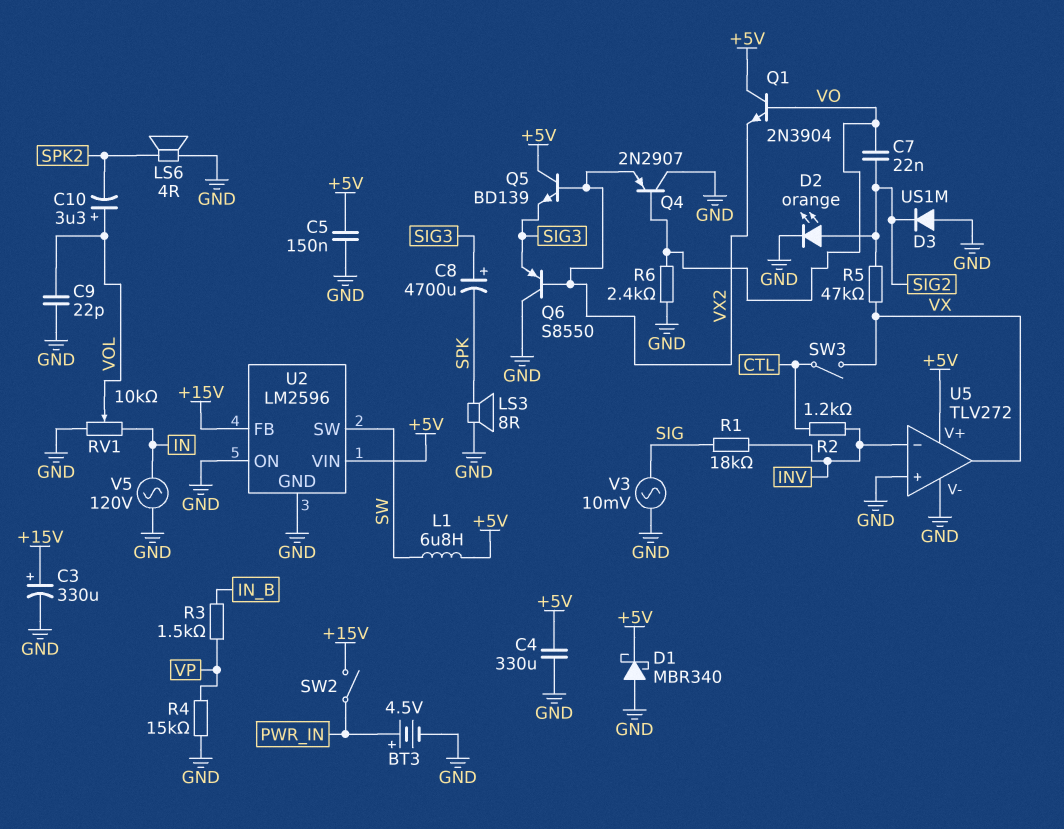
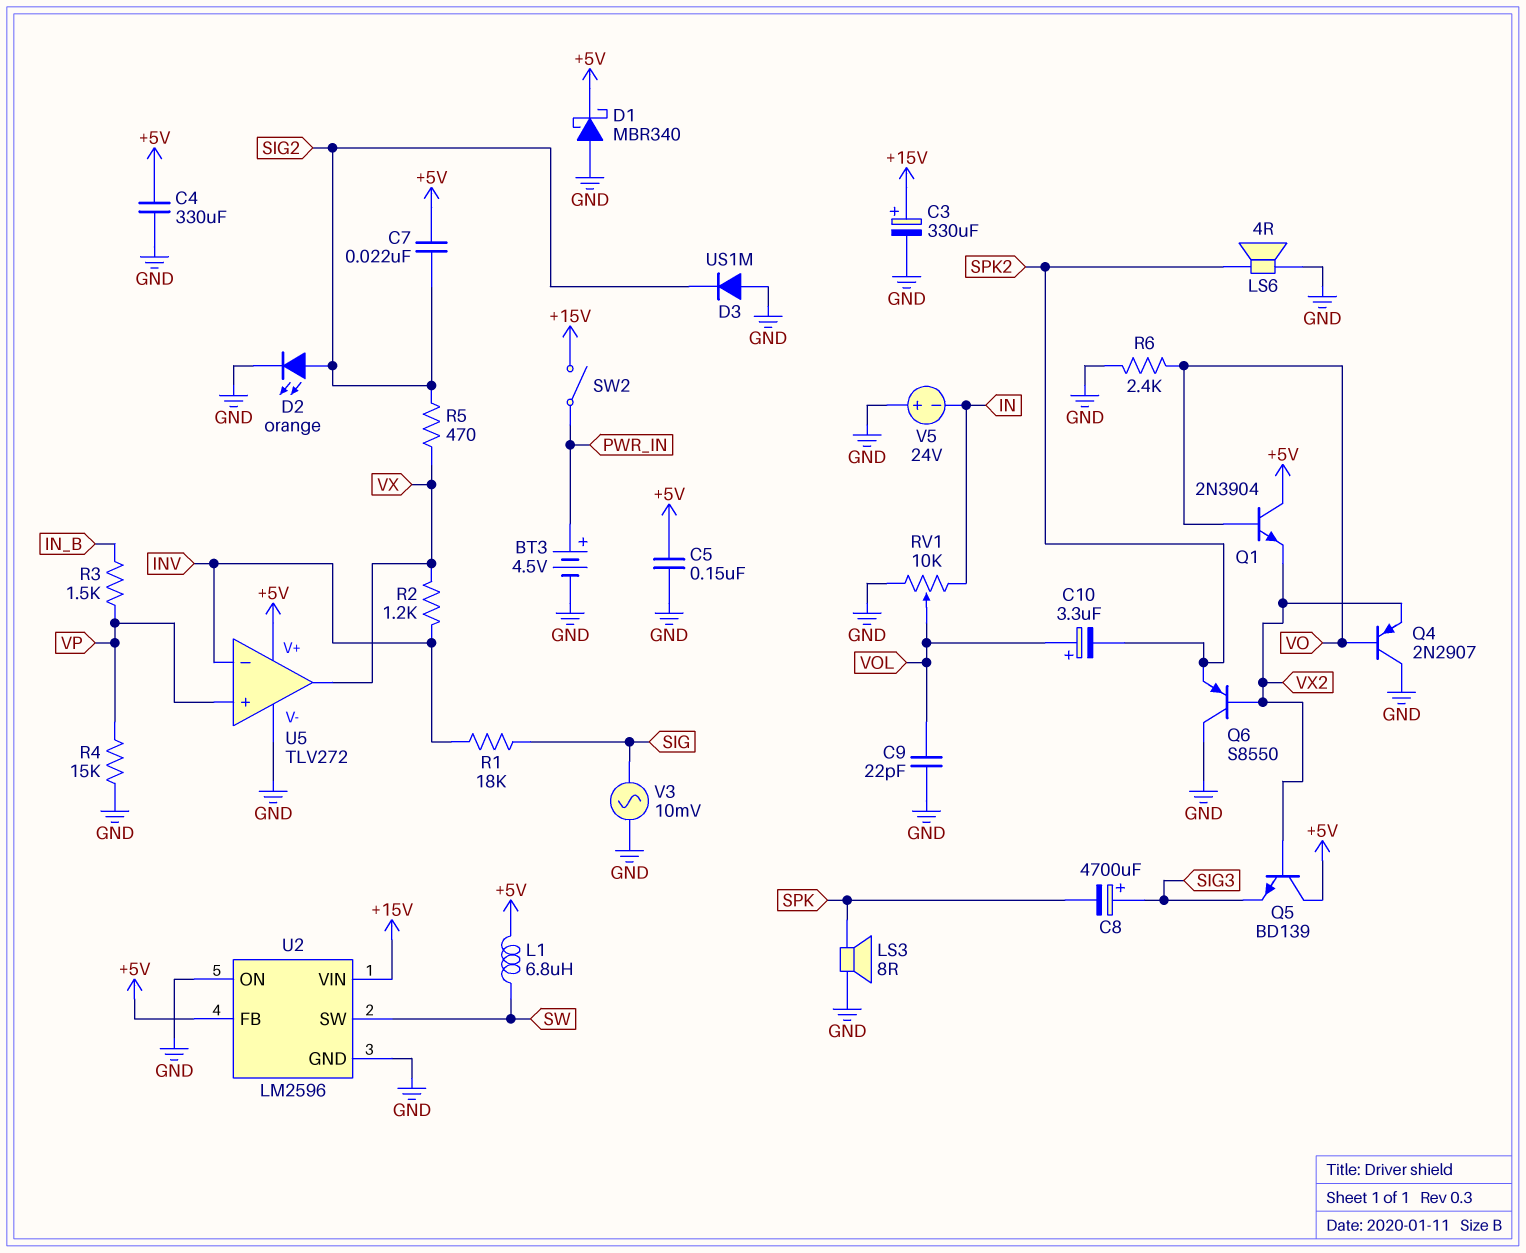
C7: 22nF (SIG2, VO) -> 22nF (+5V, SIG2)
Q6: PNP S8550 (B VX2, C GND, E SIG3) -> PNP S8550 (B VX2, C GND, E SPK2)
R2: 1.2k (CTL, INV) -> 1.2k (INV, VX)
R5: 47k (SIG2, VX) -> 470 (SIG2, VX)
SW3: switch (CTL, VX) -> none
U2 pin FB: +15V -> +5V
U2 pin VIN: +5V -> +15V
U5 pin in+: GND -> VP
V5: AC 120V (GND, IN) -> 24V (plus GND, minus IN)

